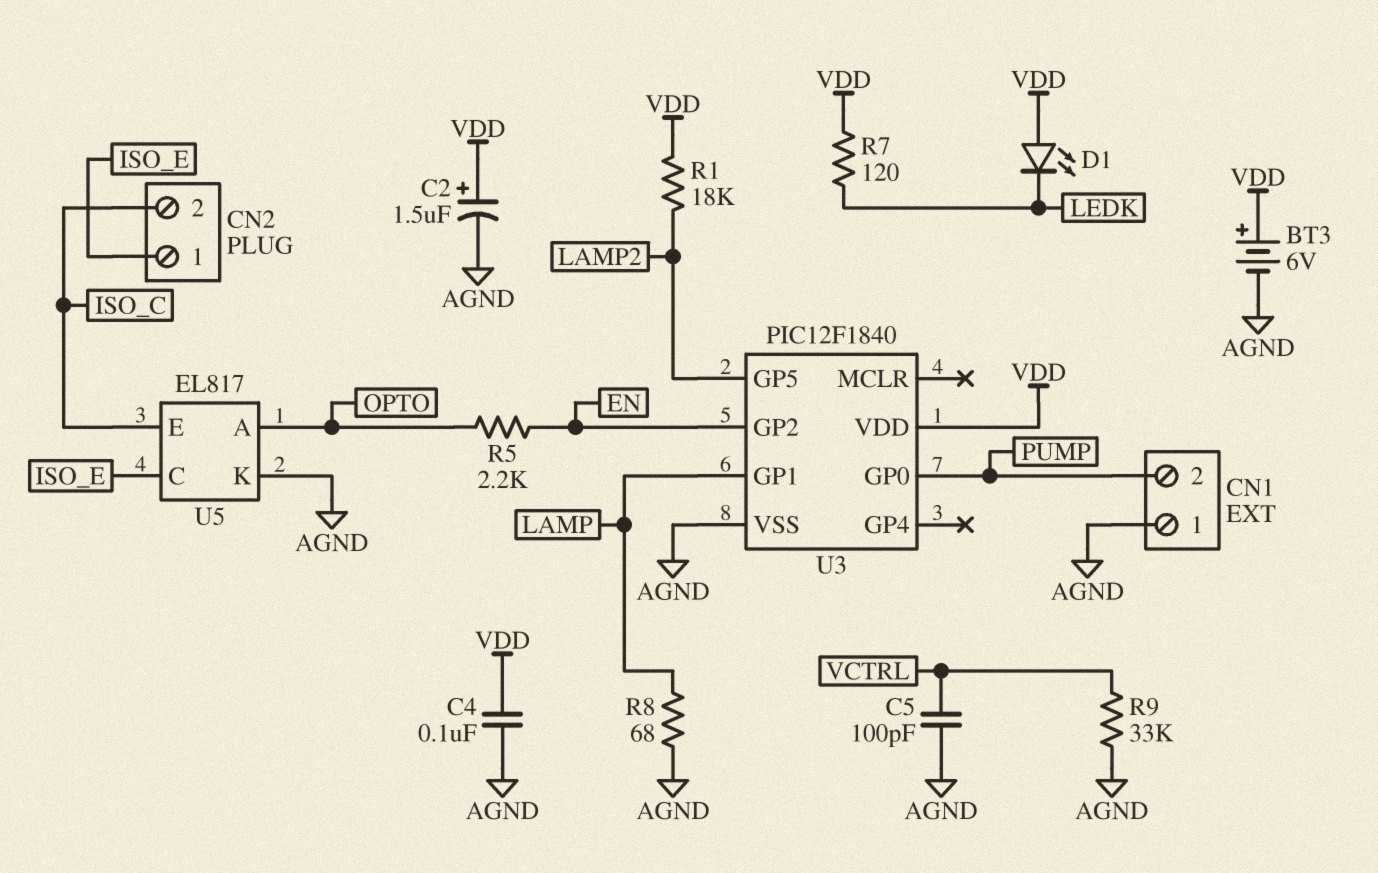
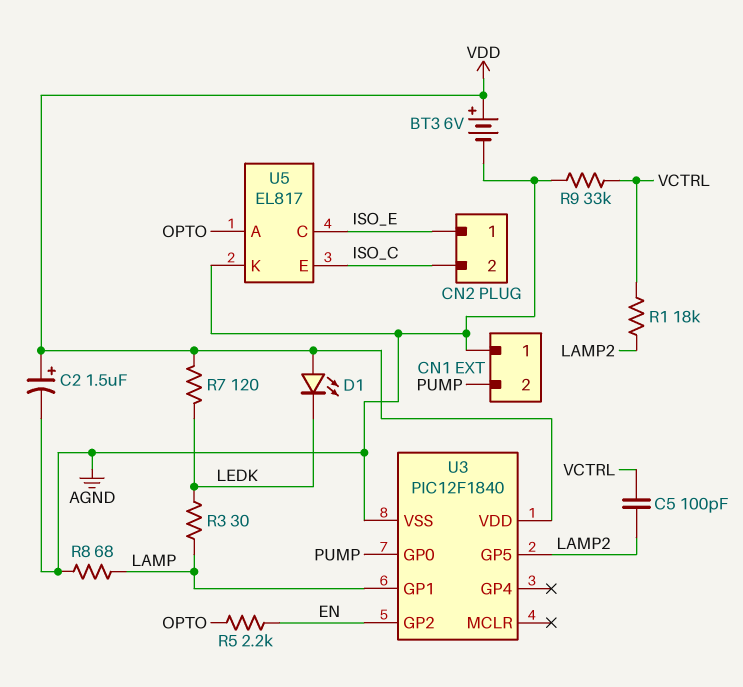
C4: 100nF (AGND, VDD) -> none
C5: 100pF (AGND, VCTRL) -> 100pF (LAMP2, VCTRL)
R1: 18k (LAMP2, VDD) -> 18k (LAMP2, VCTRL)
R3: none -> 30 (LAMP, LEDK)

